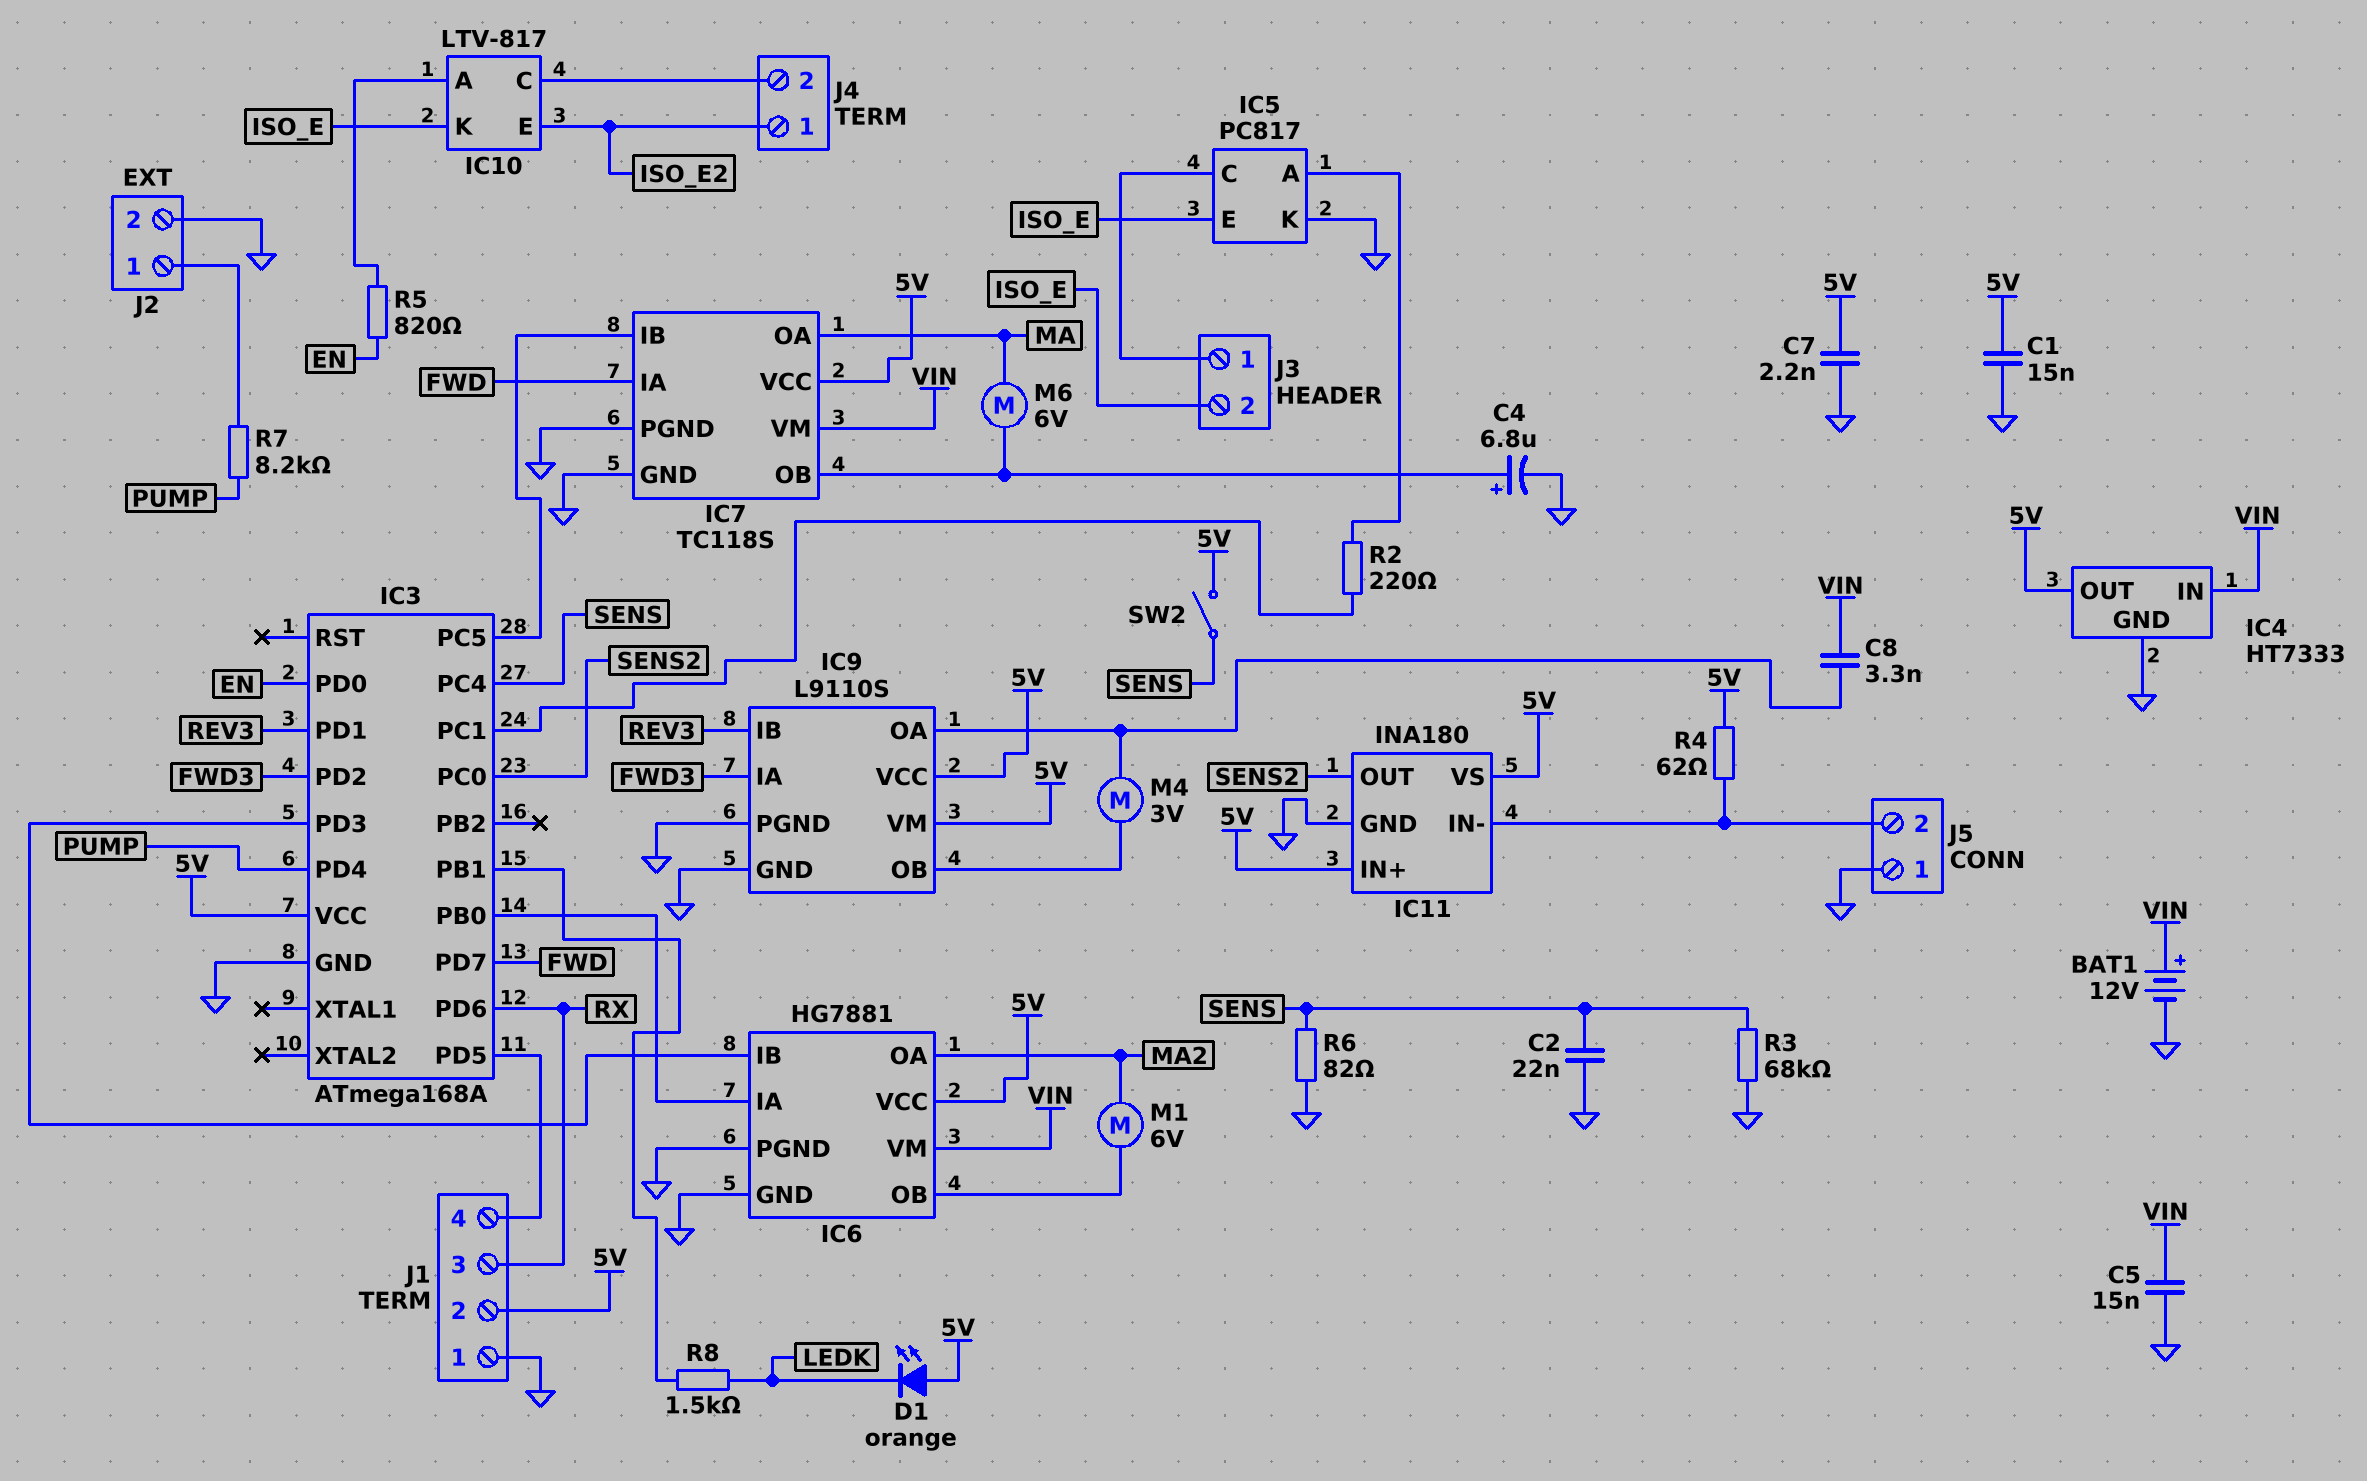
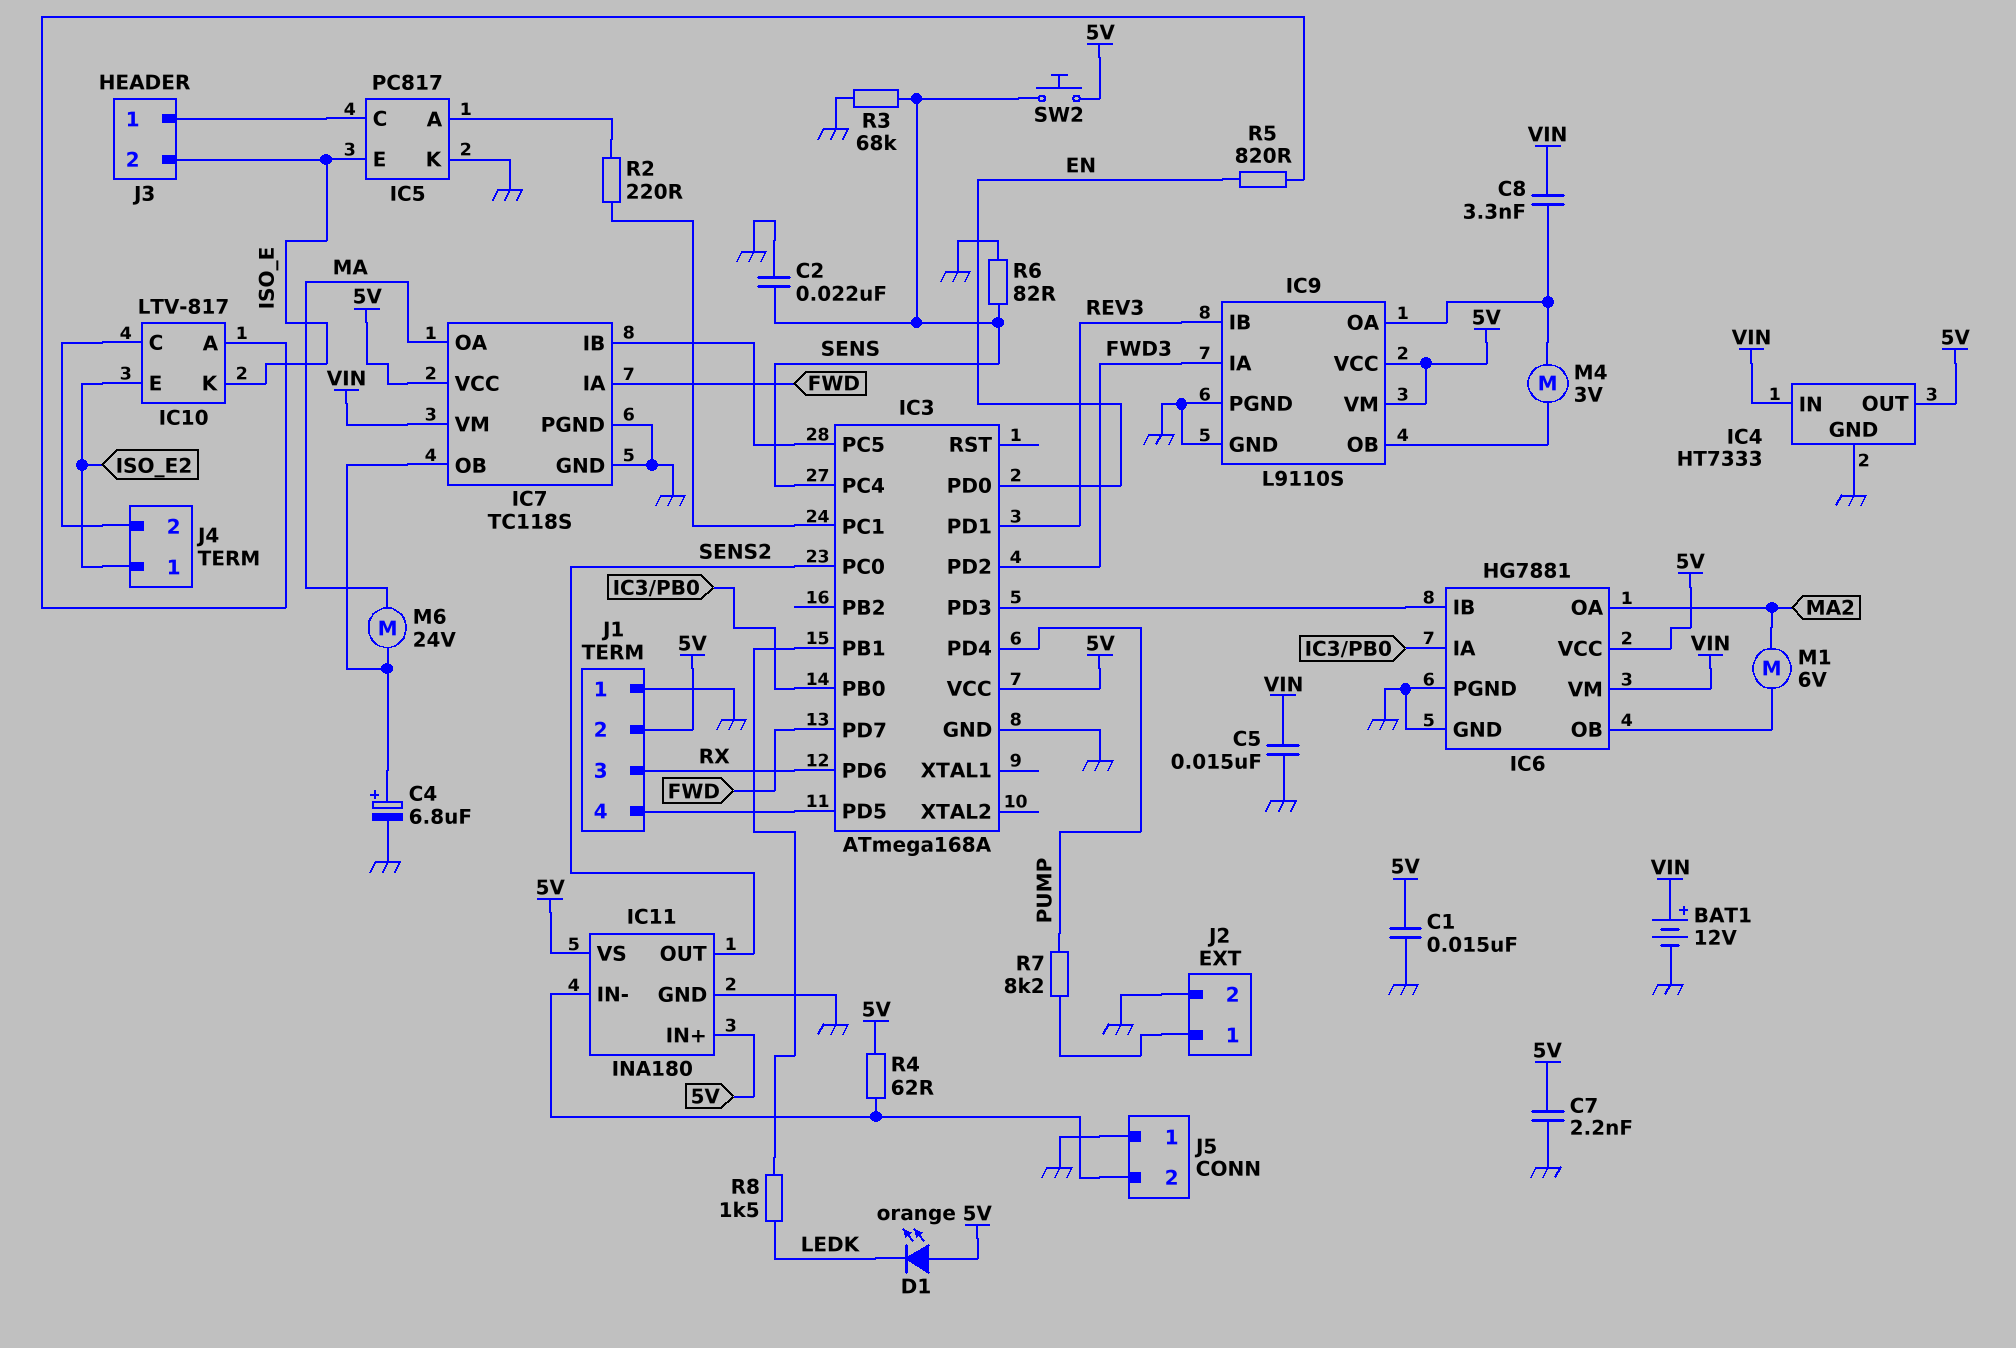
M6: motor 6V (IC7/OB, MA) -> motor 24V (IC7/OB, MA)
SW2: switch (5V, SENS) -> button (5V, SENS)

